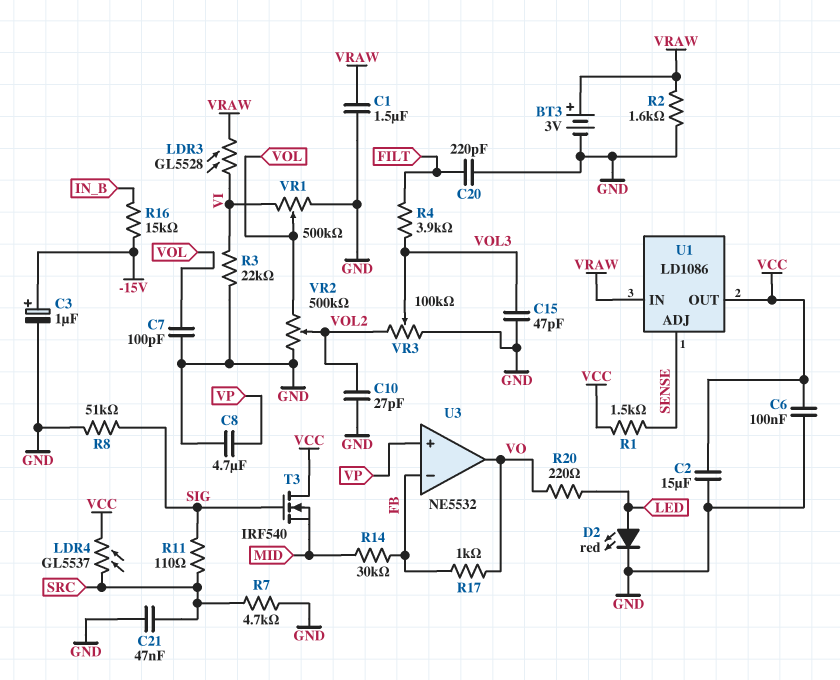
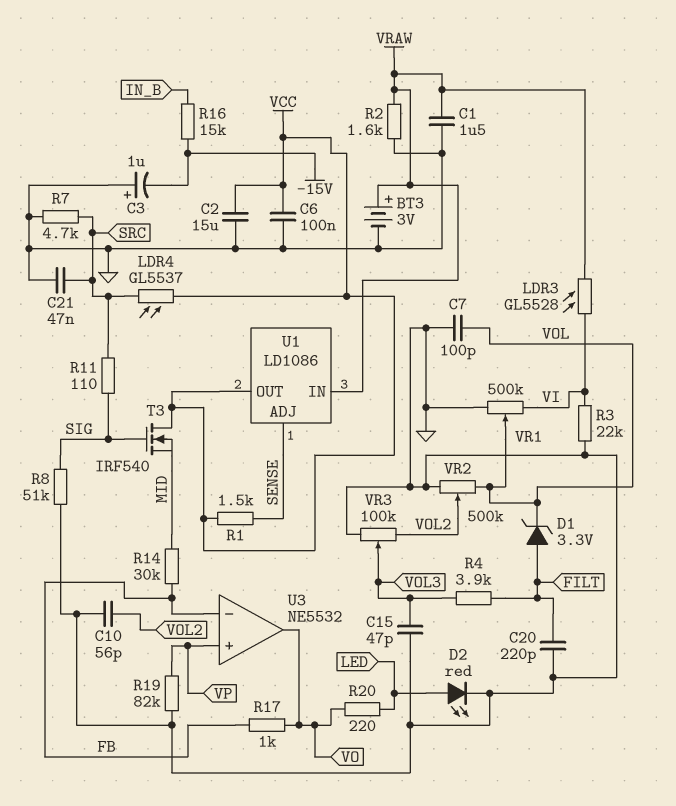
C3: 1uF (plus -15V, minus GND) -> 1uF (plus GND, minus -15V)
C8: 4.7uF (GND, VP) -> none
C10: 27pF (GND, VOL2) -> 56pF (GND, VOL2)
D1: none -> zener 3.3V (A FILT, K VOL)
R19: none -> 82k (GND, VP)

